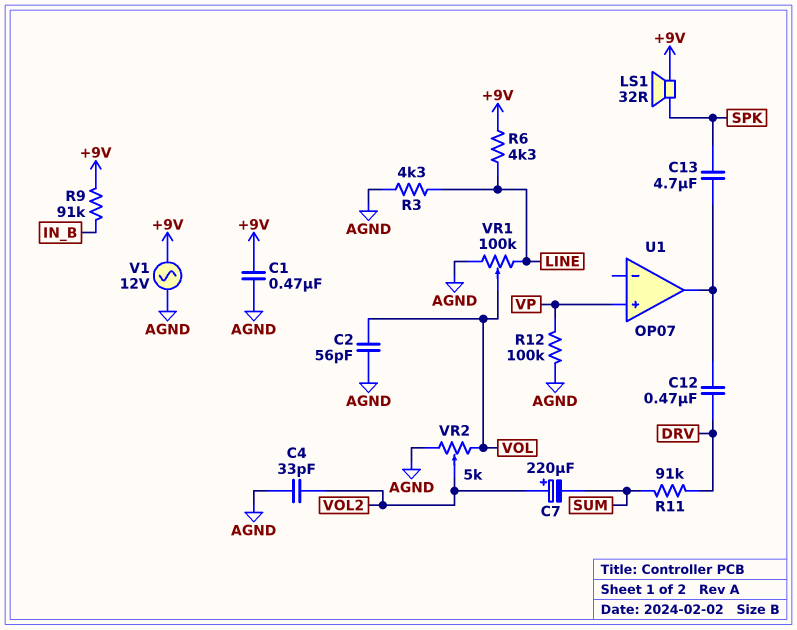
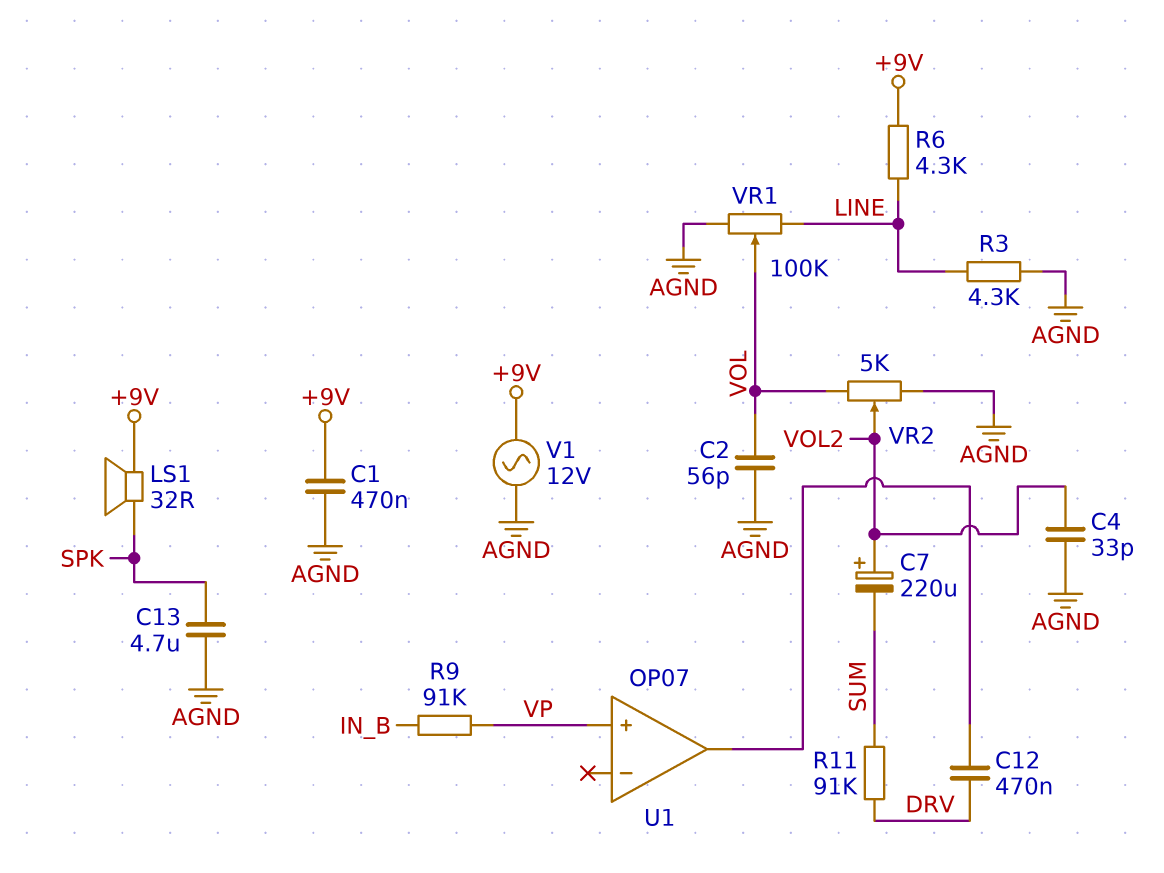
C13: 4.7uF (SPK, U1/out) -> 4.7uF (AGND, SPK)
R9: 91k (+9V, IN_B) -> 91k (IN_B, VP)
R12: 100k (AGND, VP) -> none

